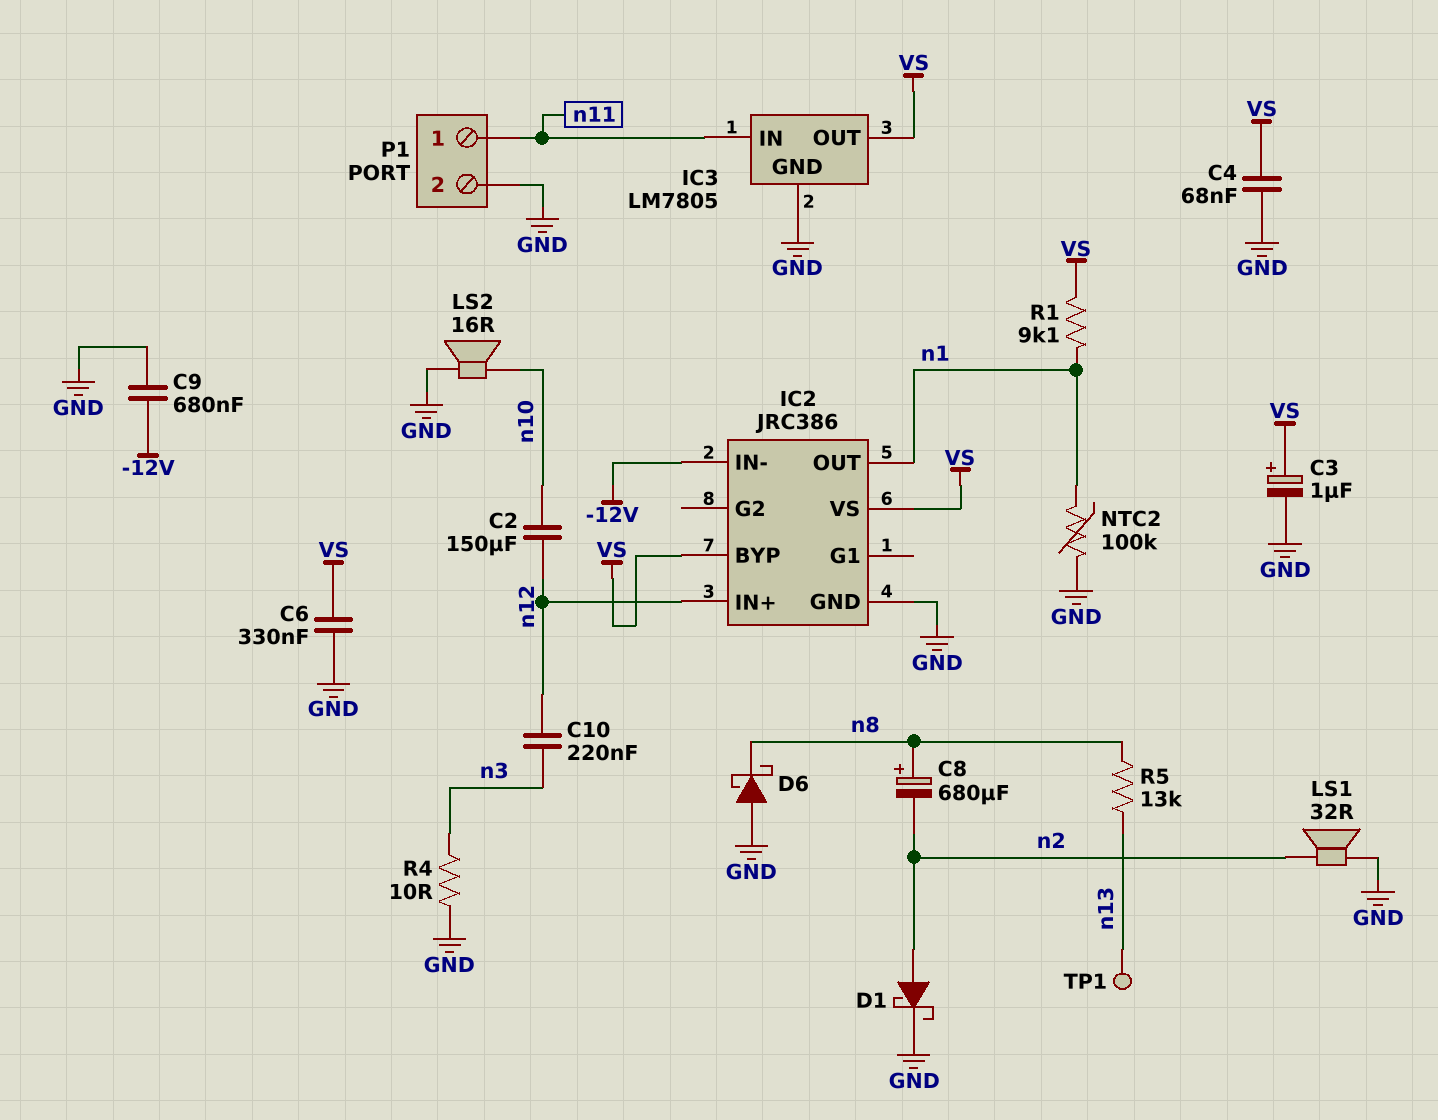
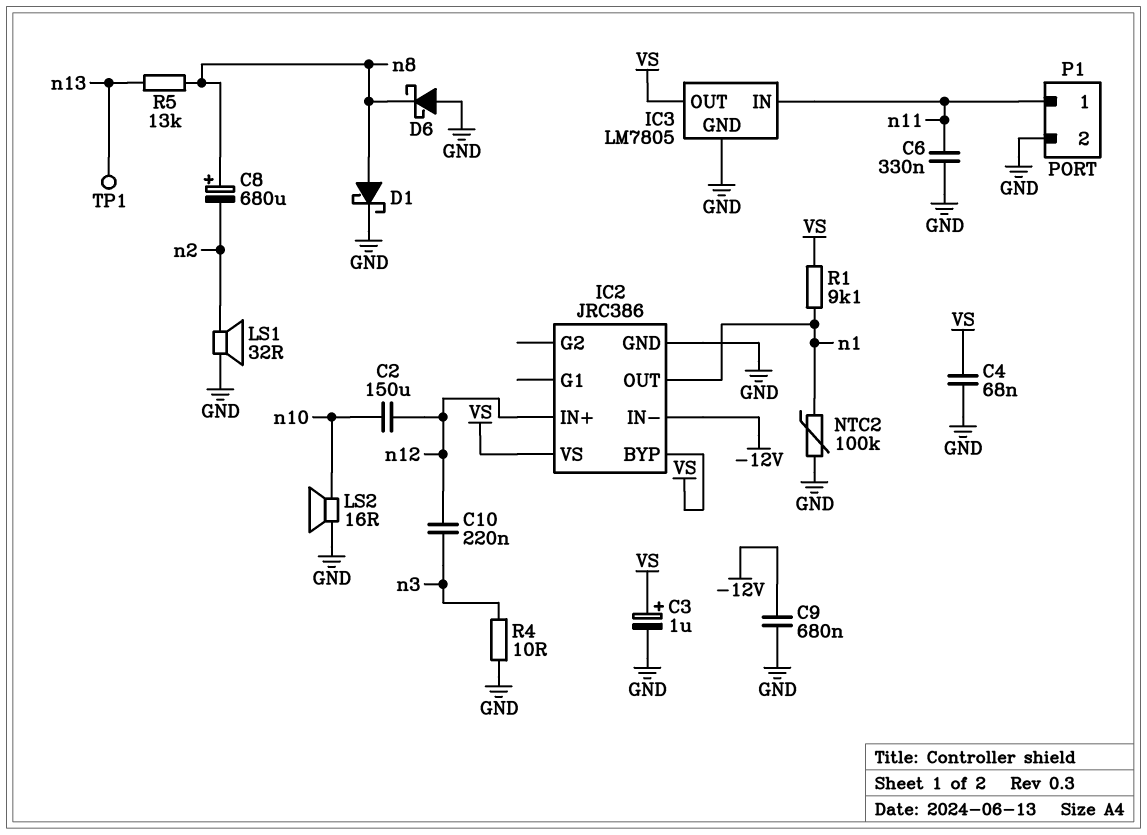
C6: 330nF (GND, VS) -> 330nF (GND, n11)
D1: schottky (A n2, K GND) -> schottky (A n8, K GND)

